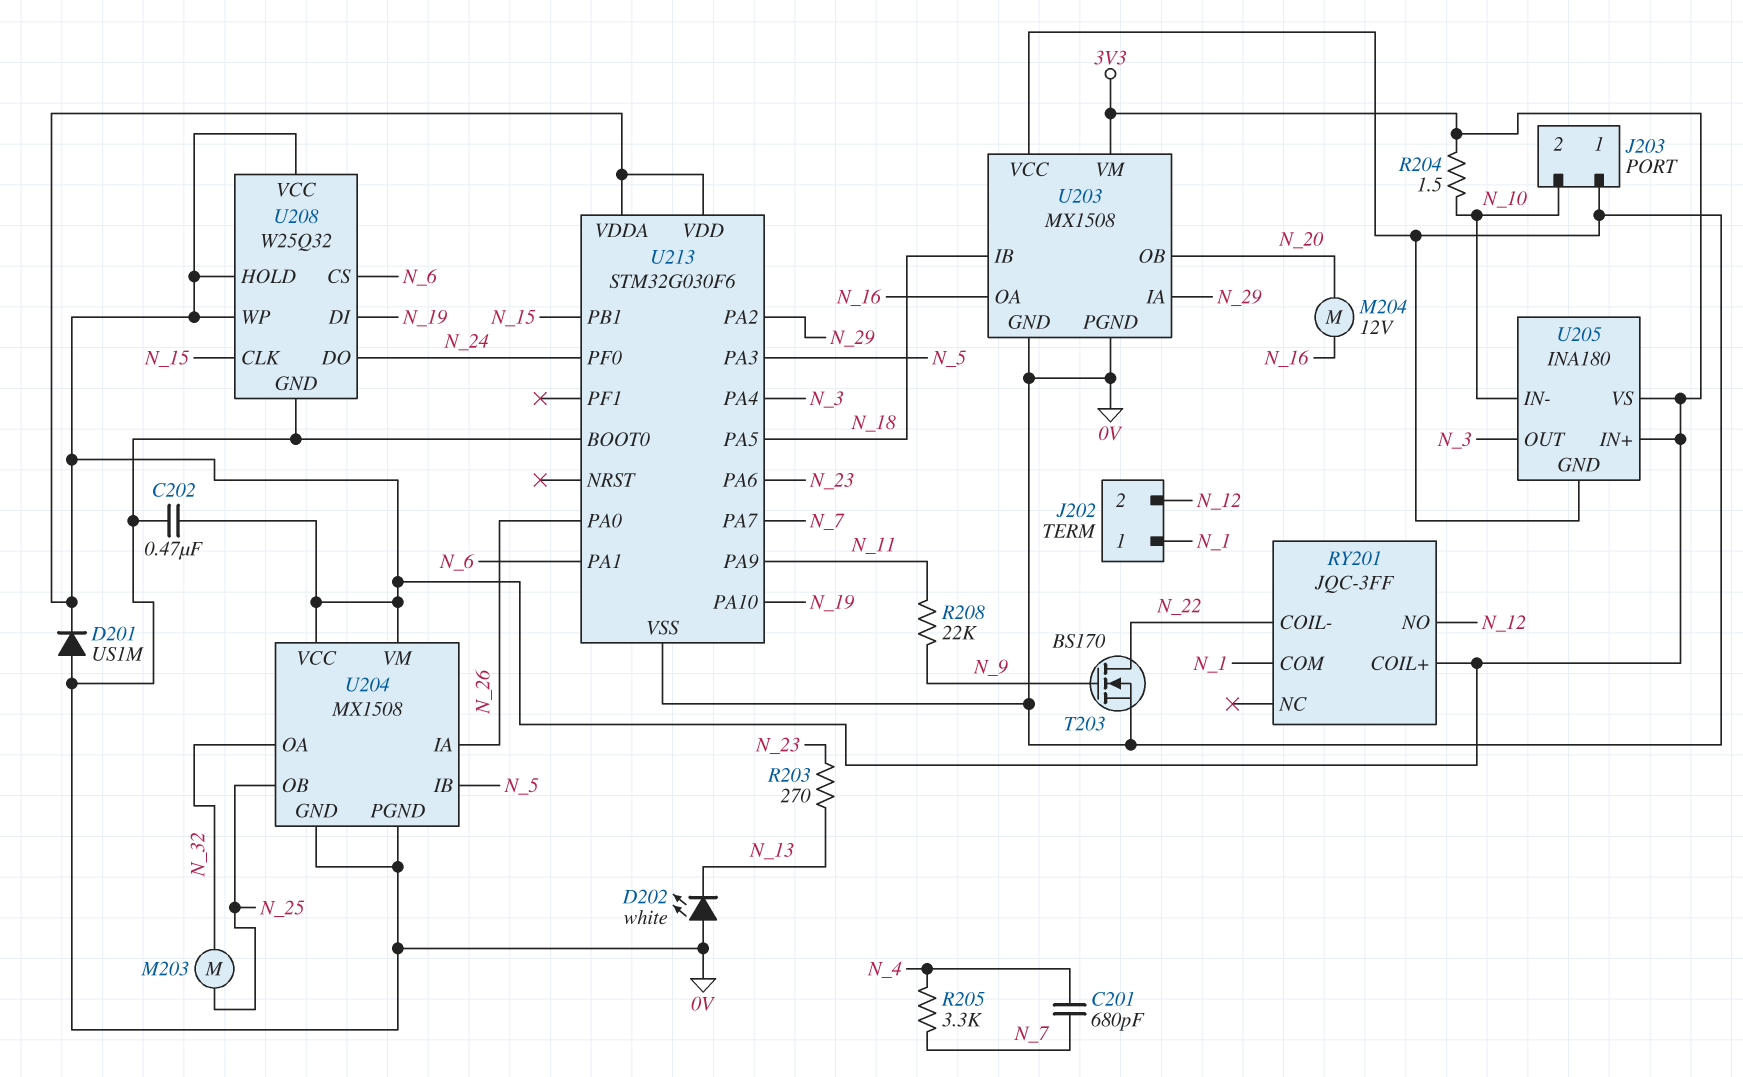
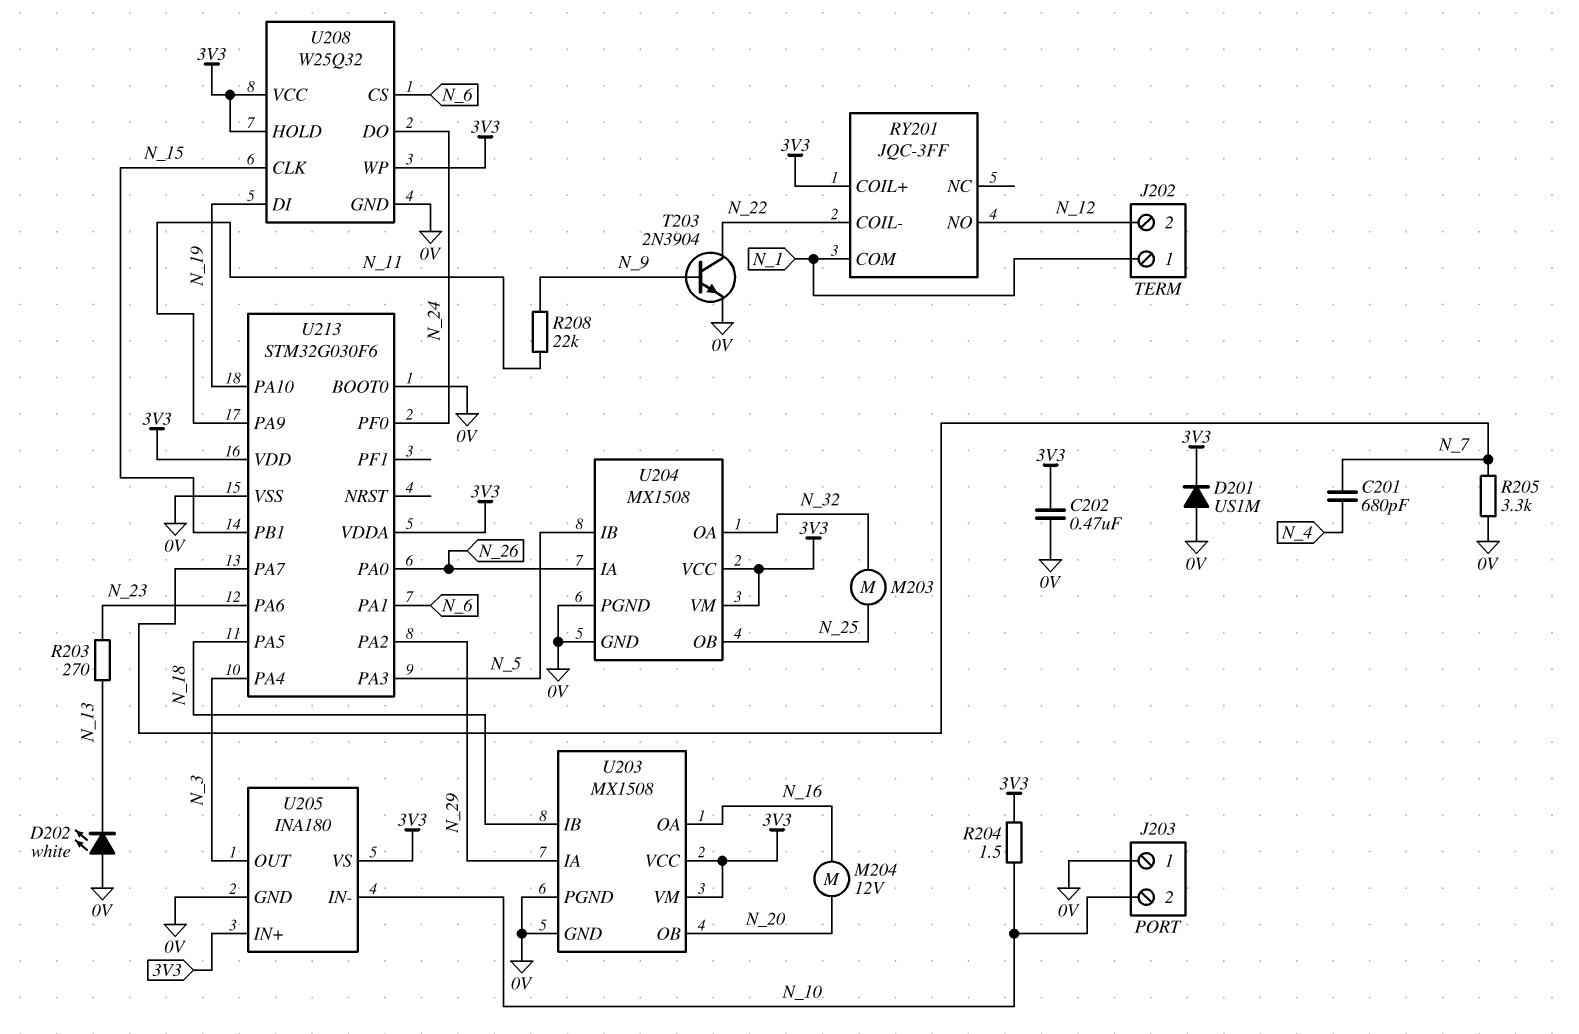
R205: 3.3k (N_4, N_7) -> 3.3k (0V, N_7)
T203: NMOS BS170 (G N_9, D N_22, S 0V) -> NPN 2N3904 (B N_9, C N_22, E 0V)
U203 pin VCC: 0V -> 3V3

